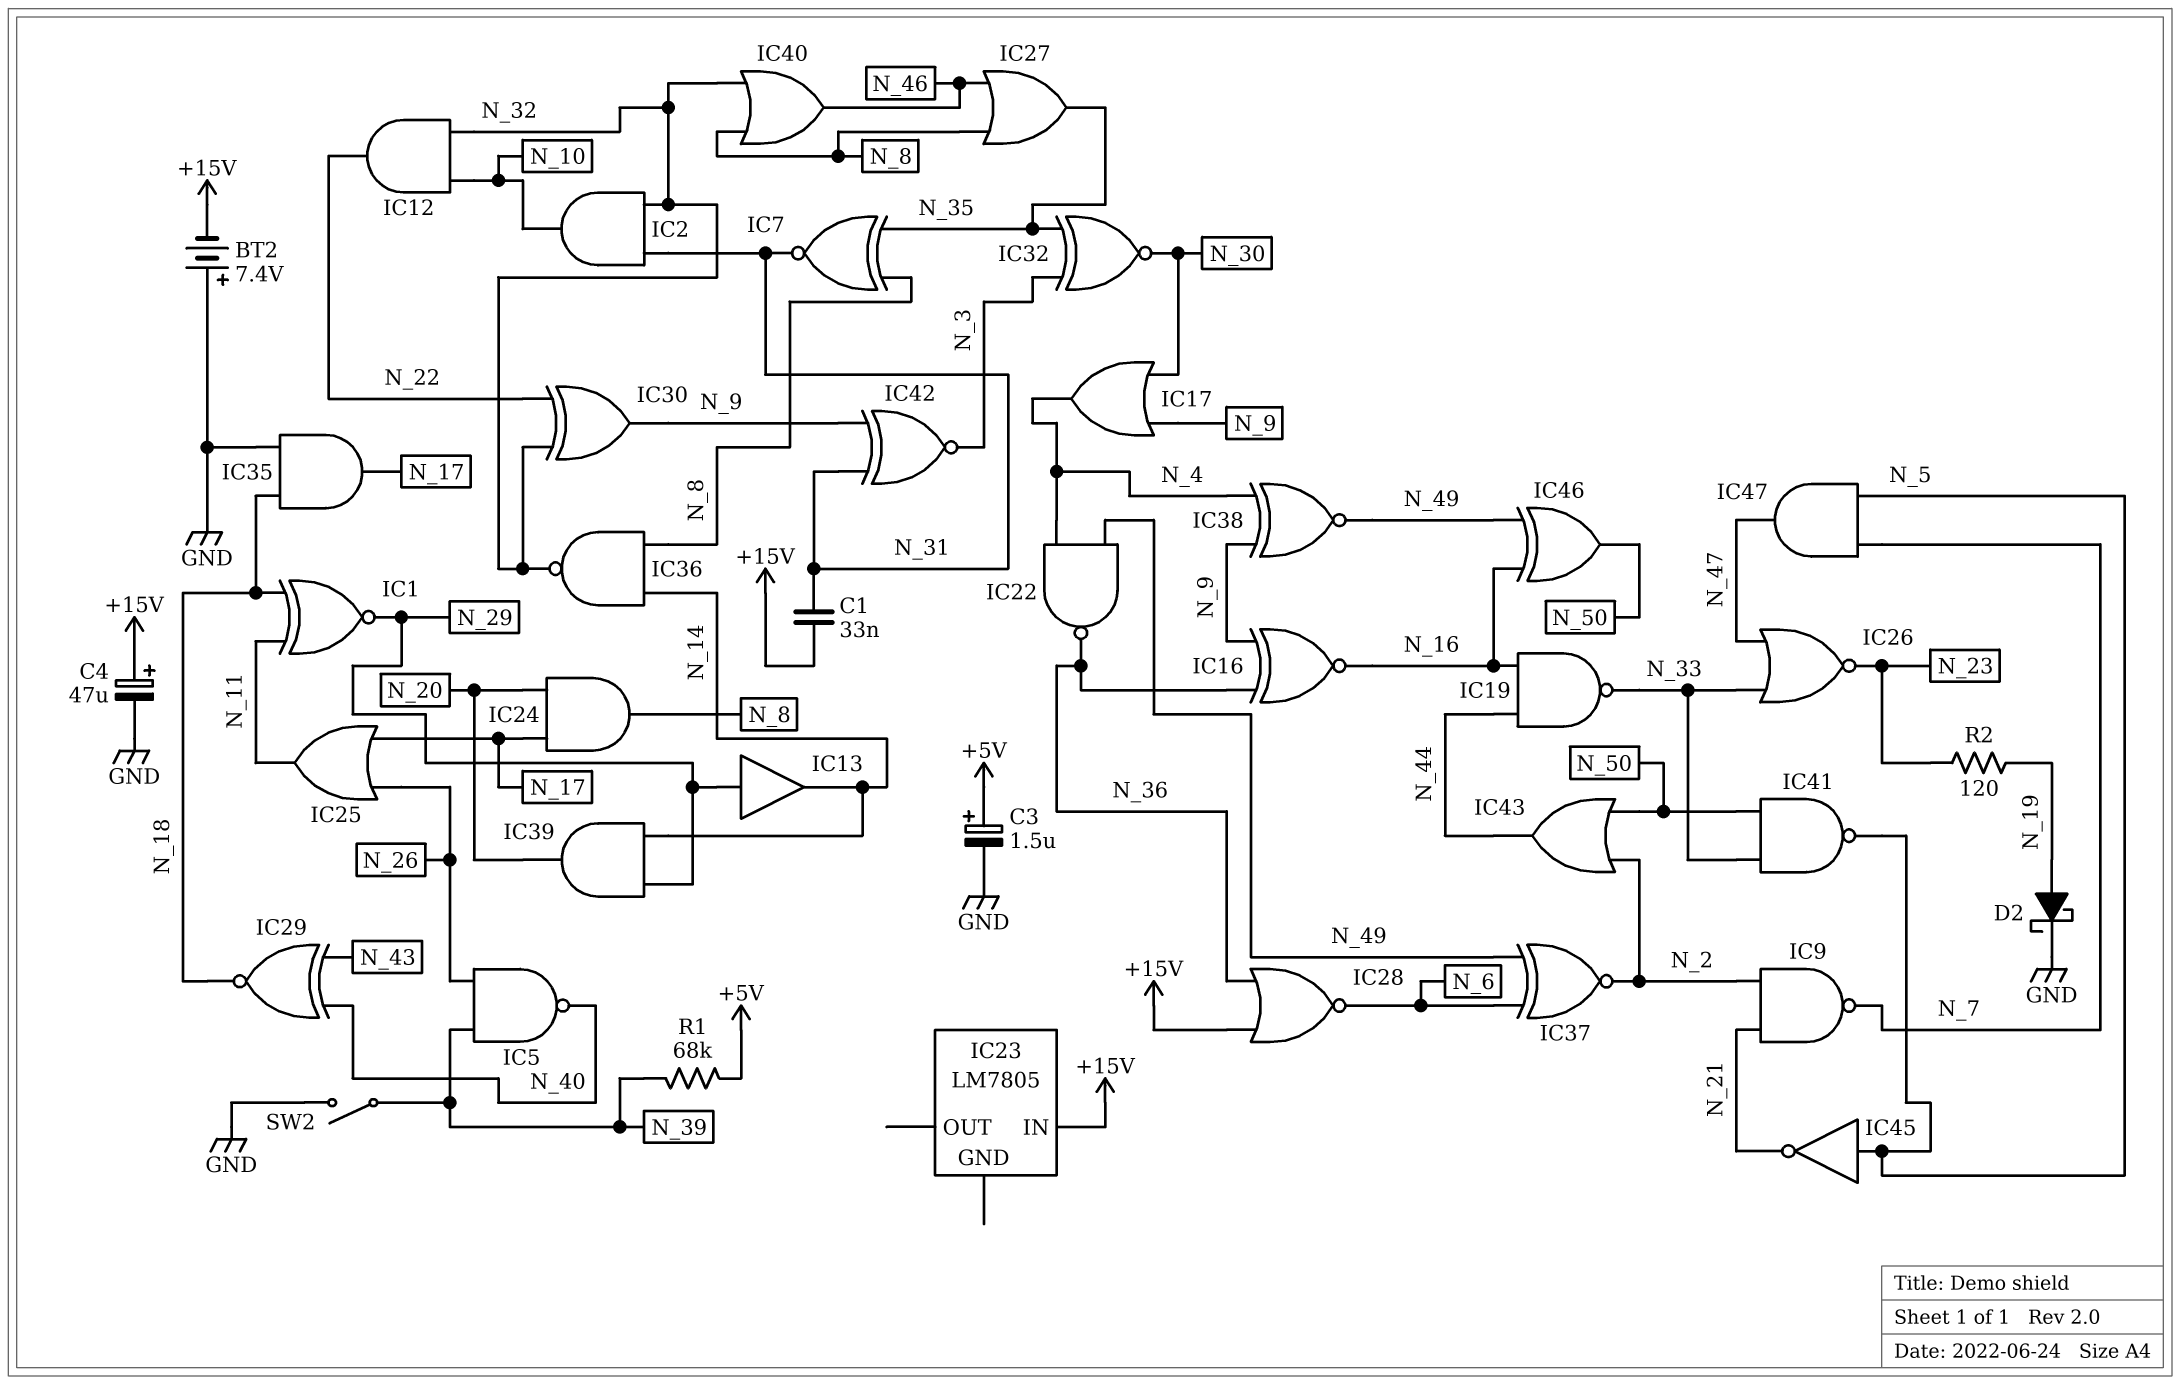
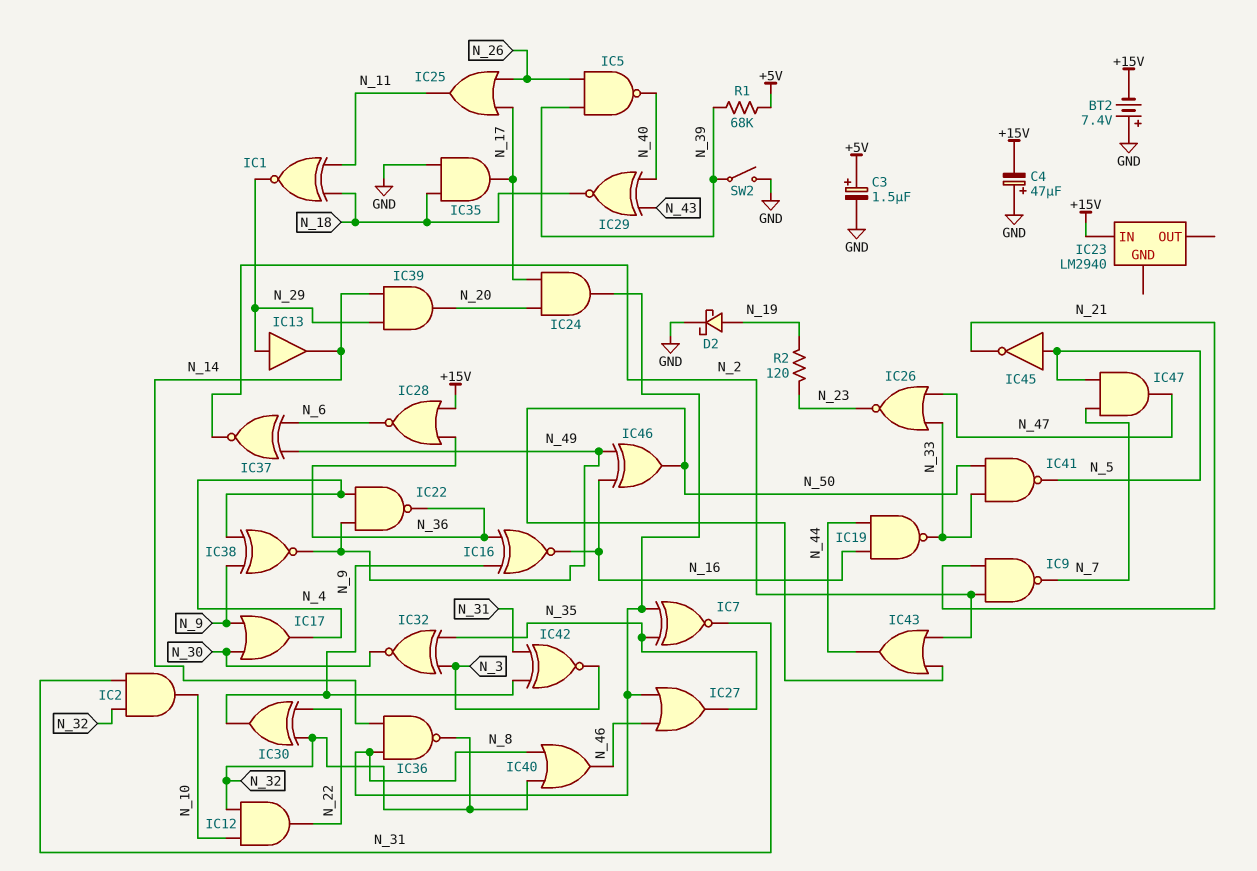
C1: 33nF (+15V, N_31) -> none
C4: 47uF (plus +15V, minus GND) -> 47uF (plus GND, minus +15V)
IC23: LM7805 -> LM2940

